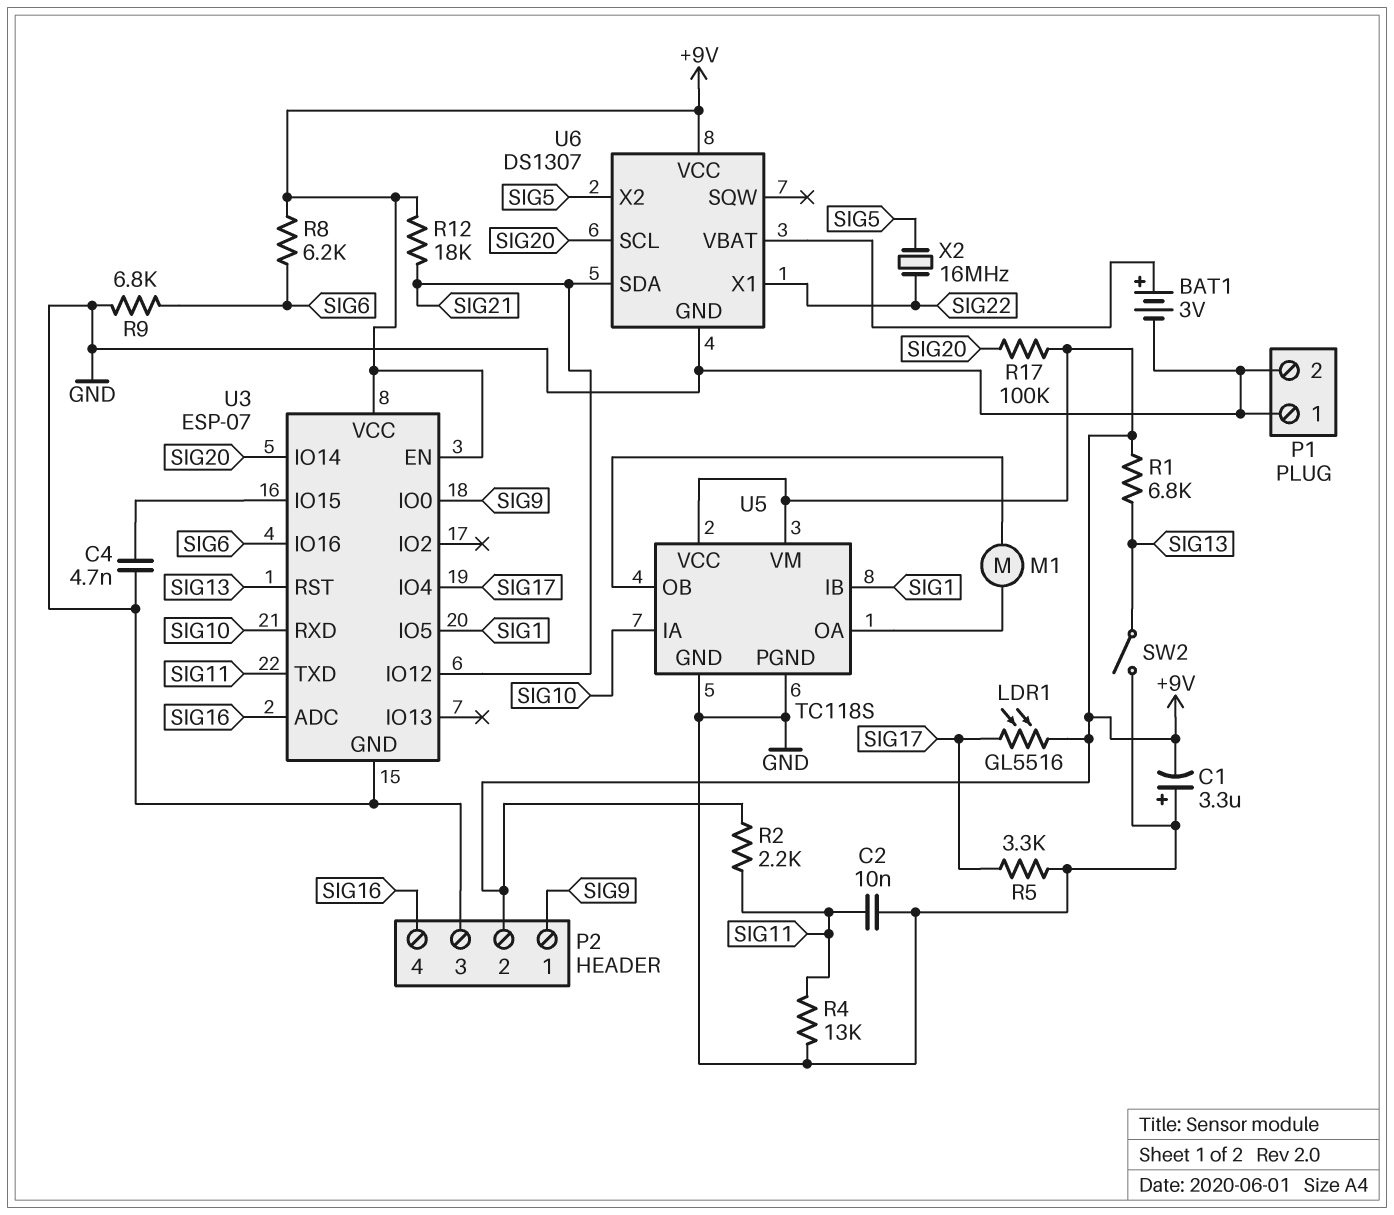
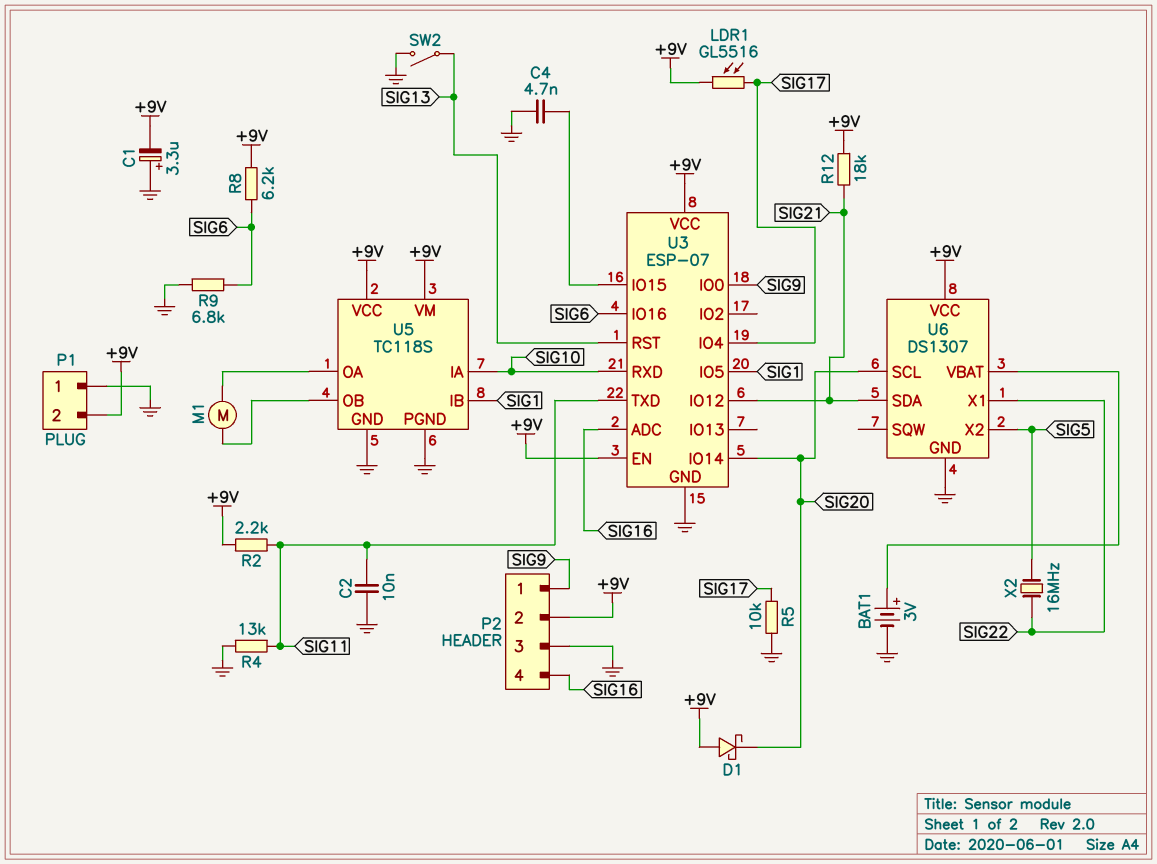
D1: none -> schottky (A +9V, K SIG20)
P1 pin 2: GND -> +9V
R1: 6.8k (+9V, SIG13) -> none
R5: 3.3k (GND, SIG17) -> 10k (GND, SIG17)
R17: 100k (+9V, SIG20) -> none

